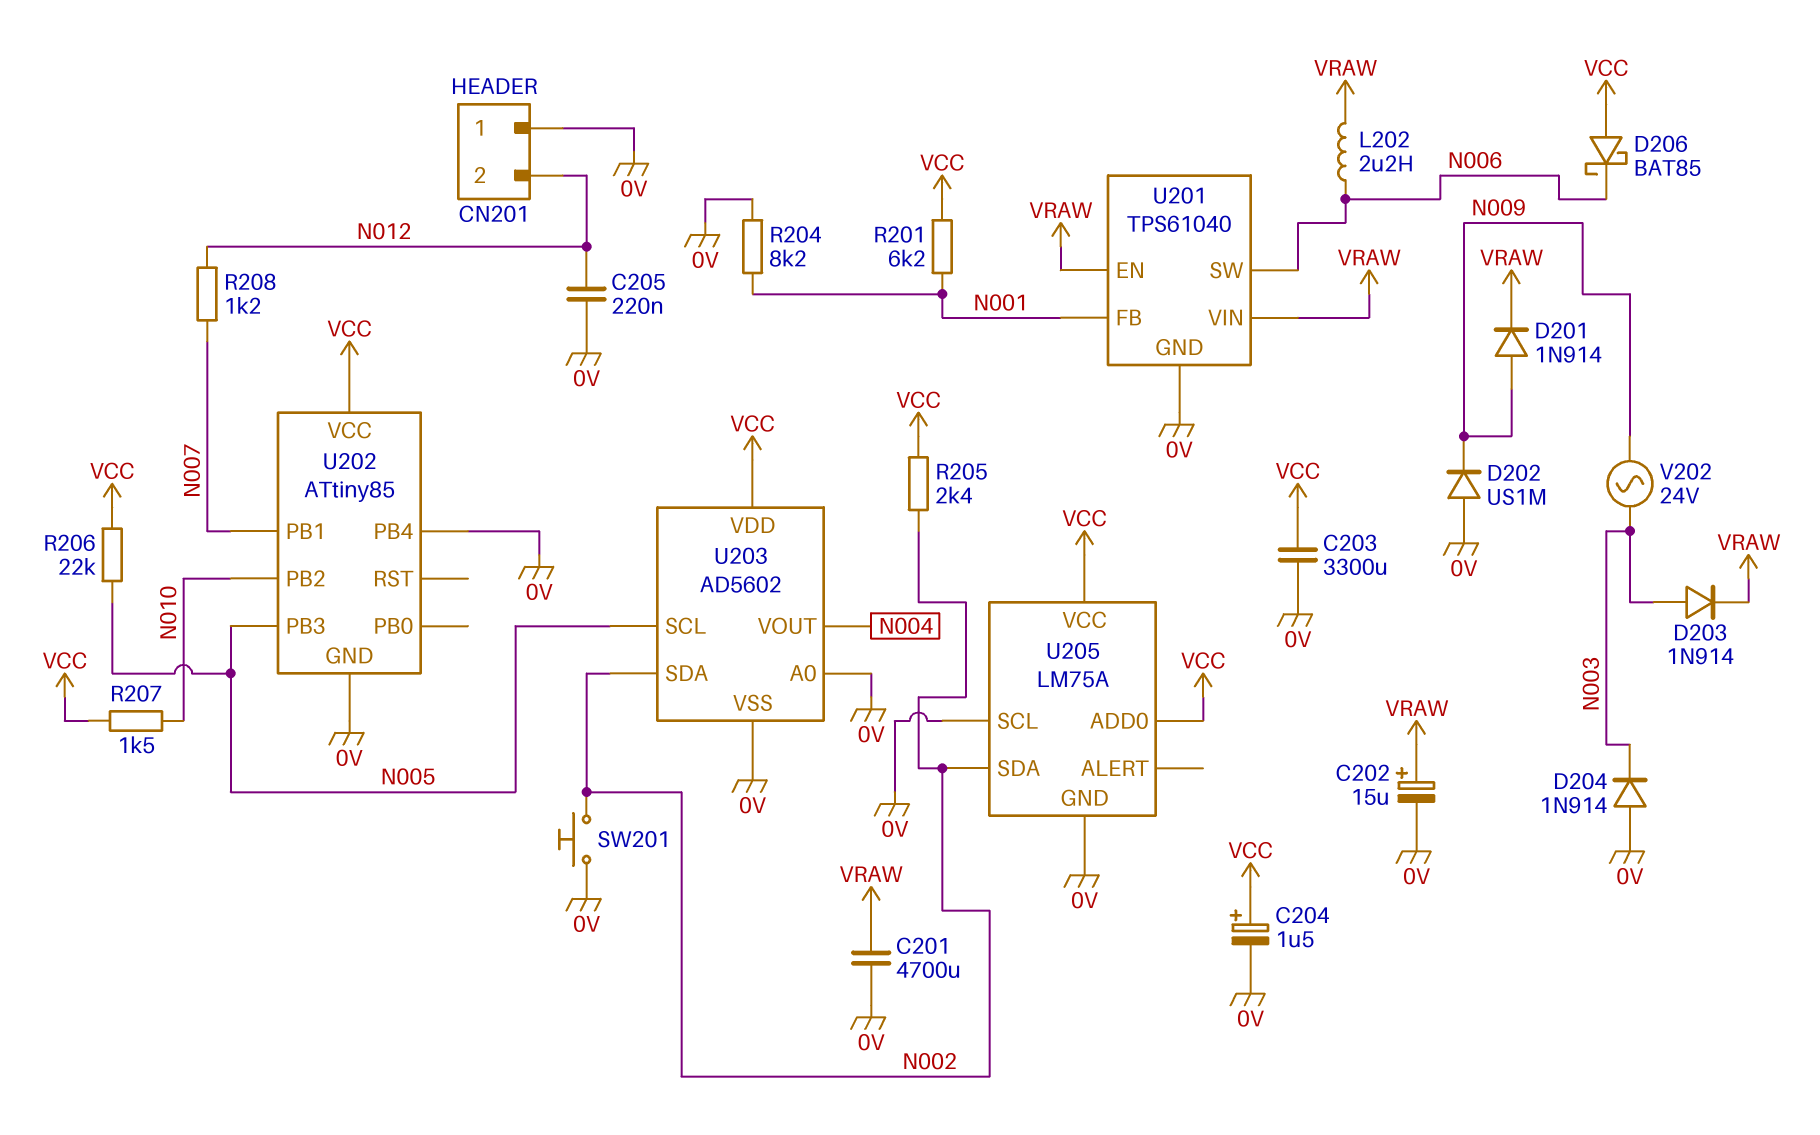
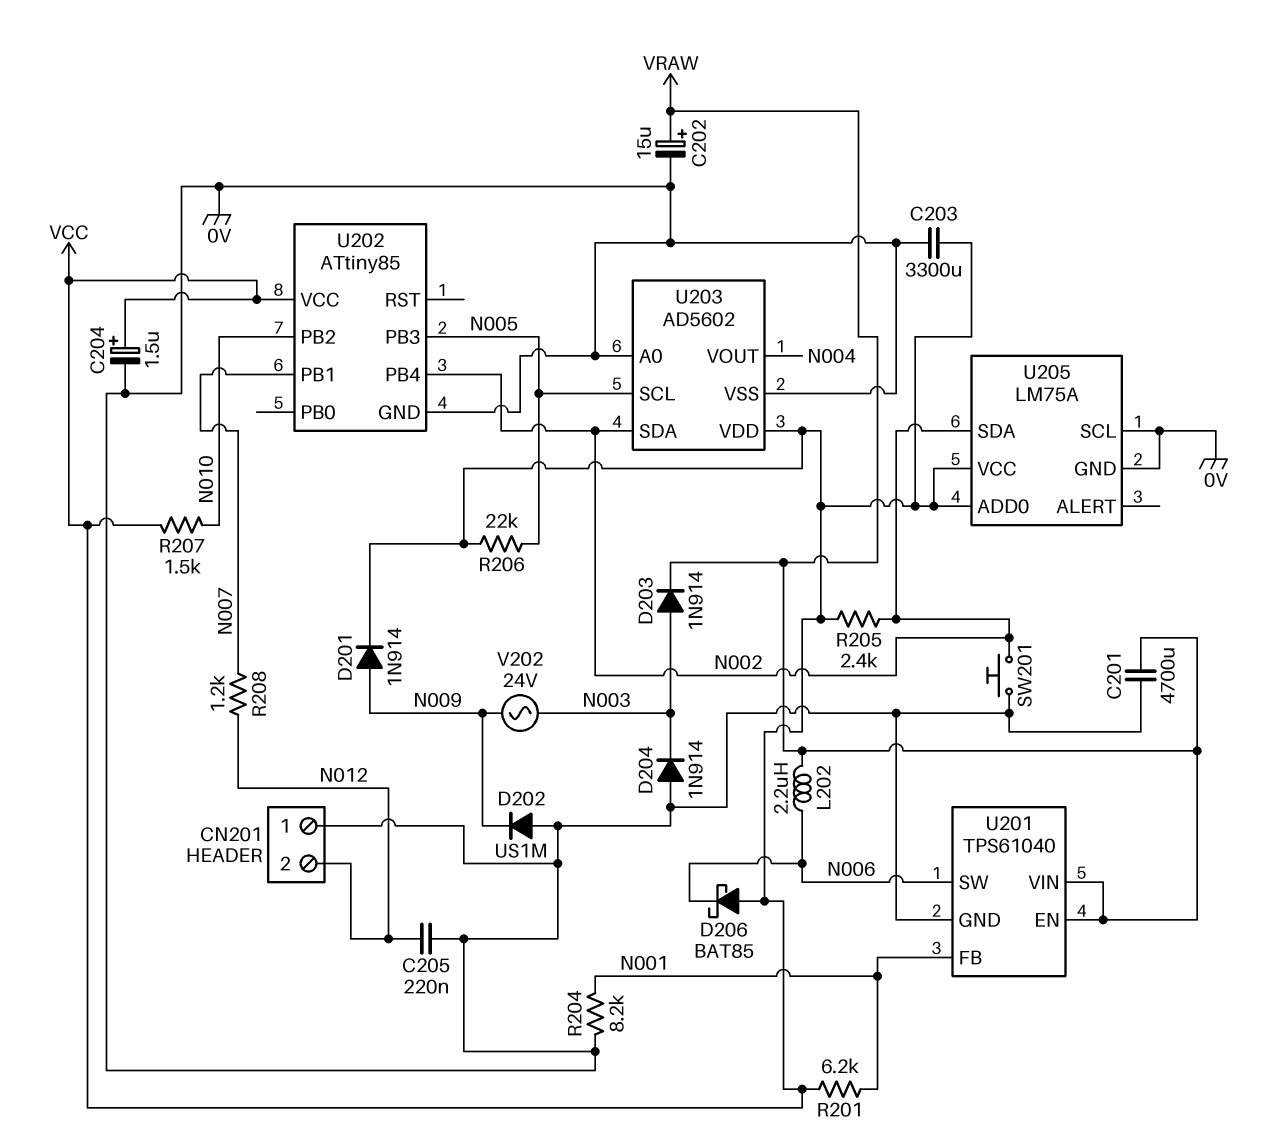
D201: diode 1N914 (A N009, K VRAW) -> diode 1N914 (A N009, K VCC)
U202 pin PB4: 0V -> N002

